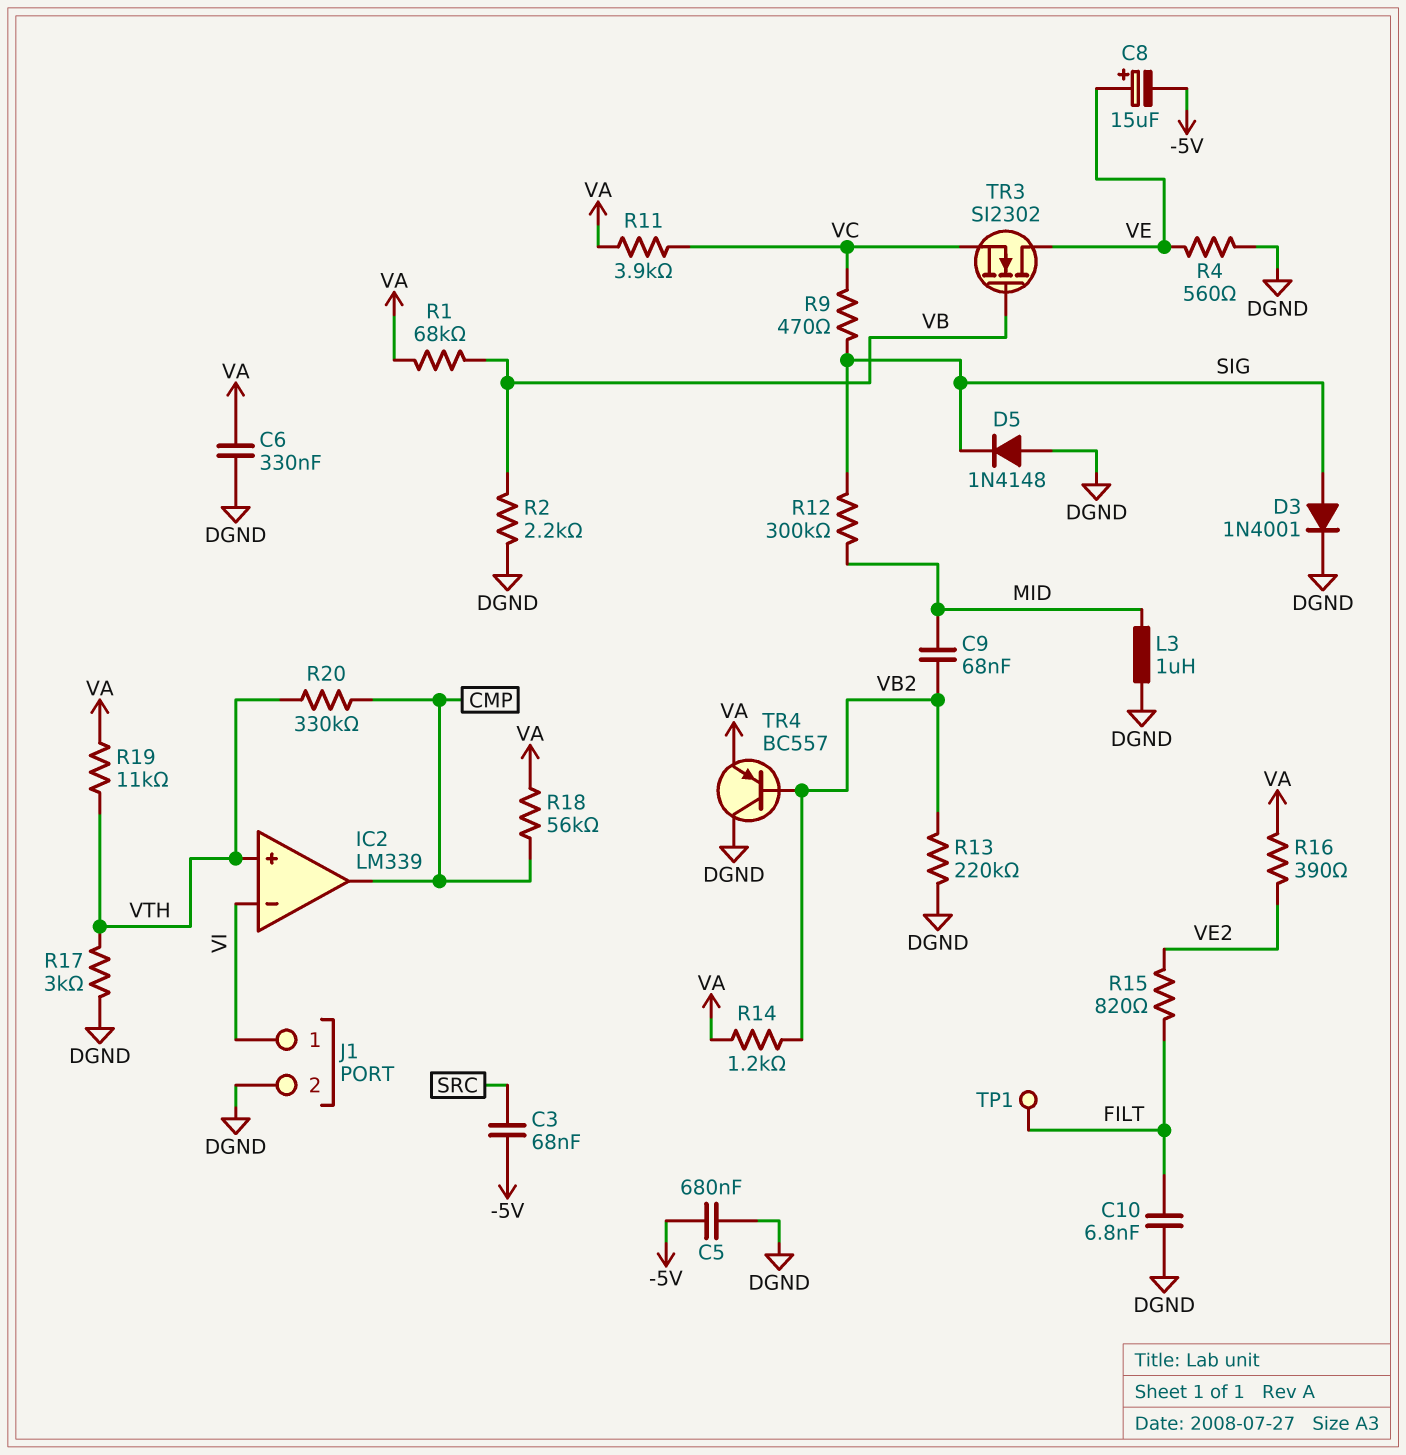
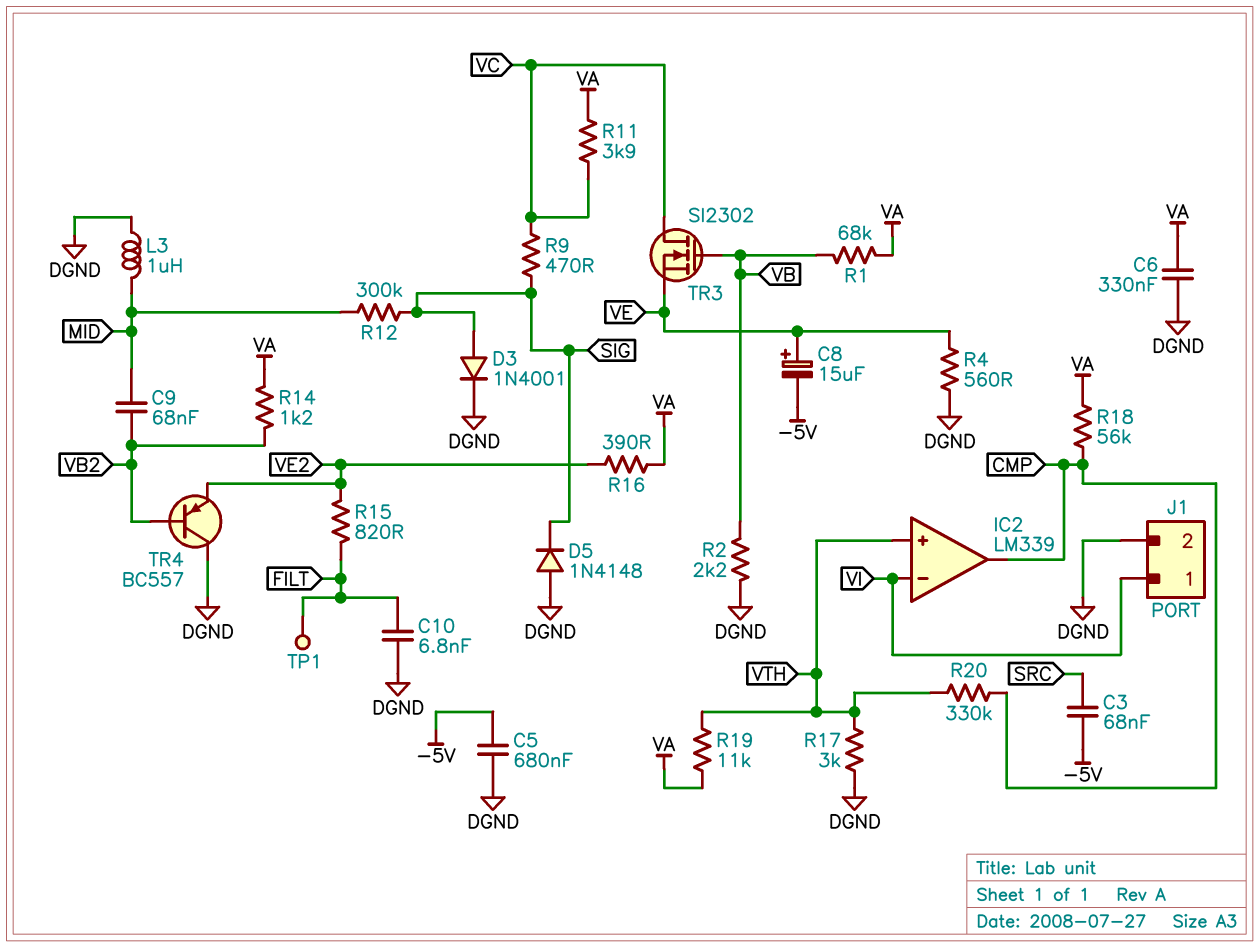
R13: 220k (DGND, VB2) -> none
TR3: NMOS SI2302 (G VB, D VE, S VC) -> NMOS SI2302 (G VB, D VC, S VE)
TR4: PNP BC557 (B VB2, C DGND, E VA) -> PNP BC557 (B VB2, C DGND, E VE2)

